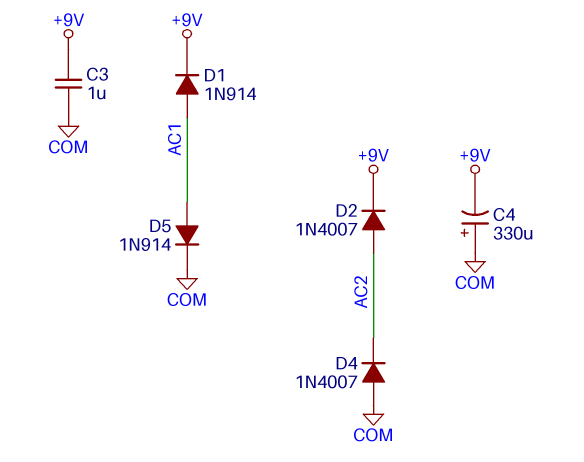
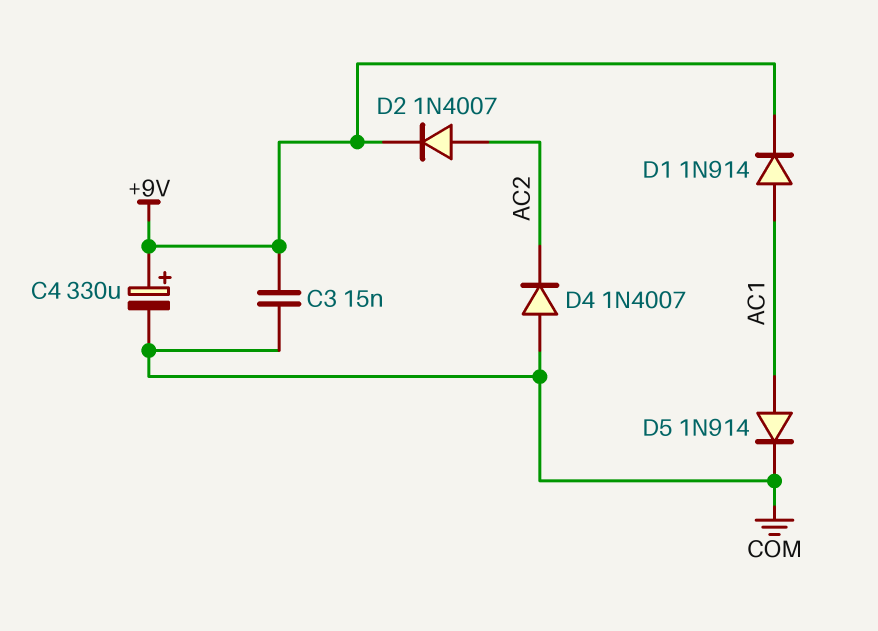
C3: 1uF (+9V, COM) -> 15nF (+9V, COM)
C4: 330uF (plus COM, minus +9V) -> 330uF (plus +9V, minus COM)

